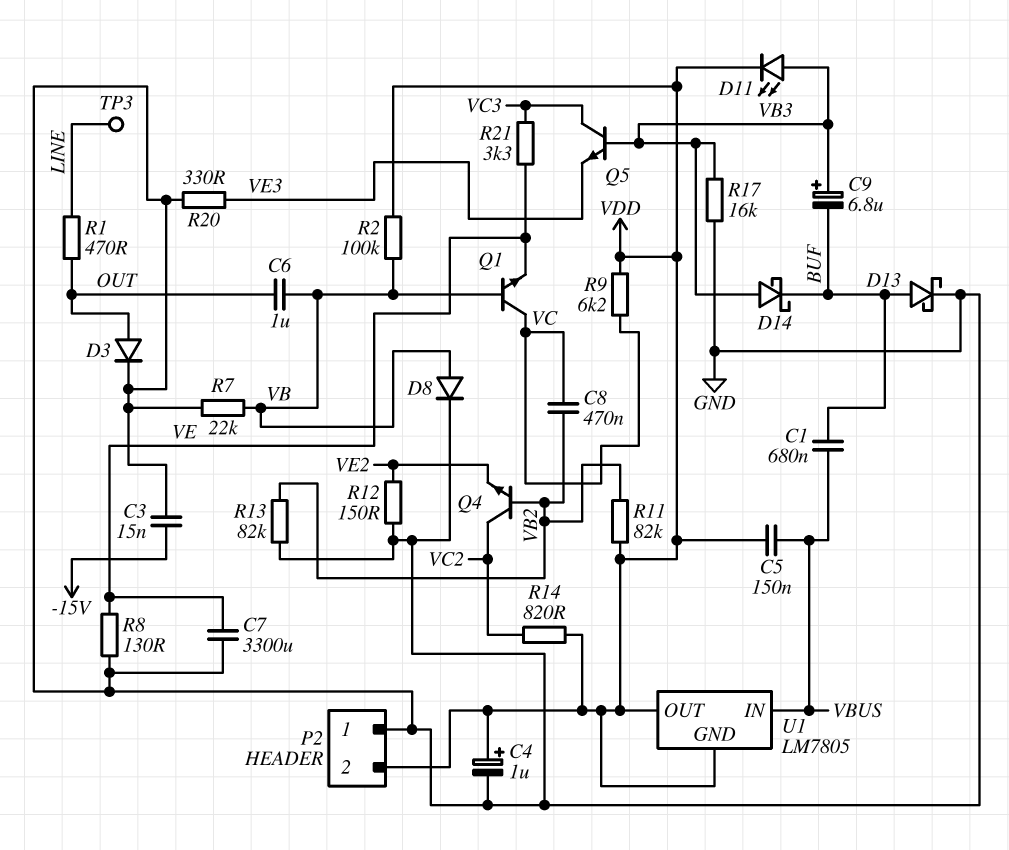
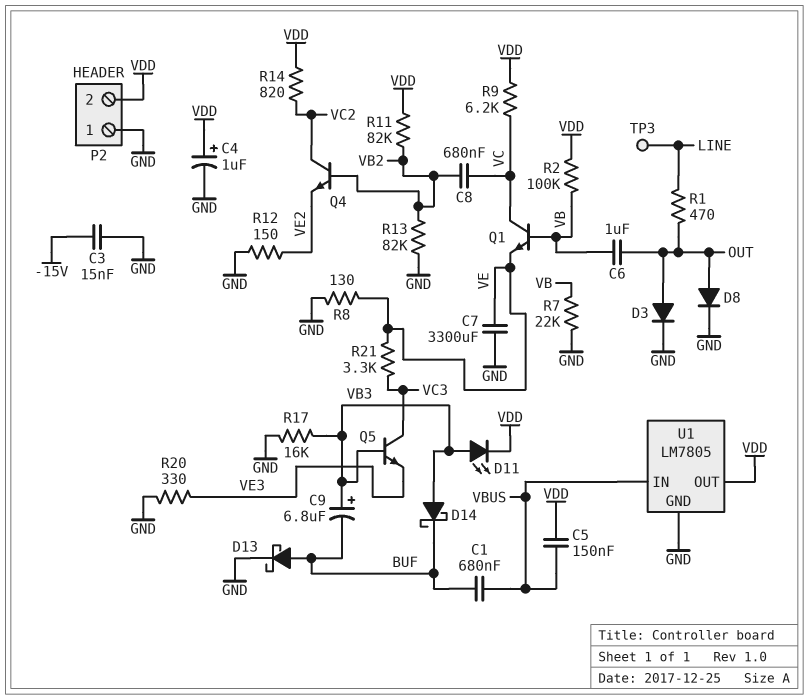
C8: 470nF (VB2, VC) -> 680nF (VB2, VC)
D8: diode (A VB, K GND) -> diode (A OUT, K GND)
U1 pin GND: VDD -> GND

